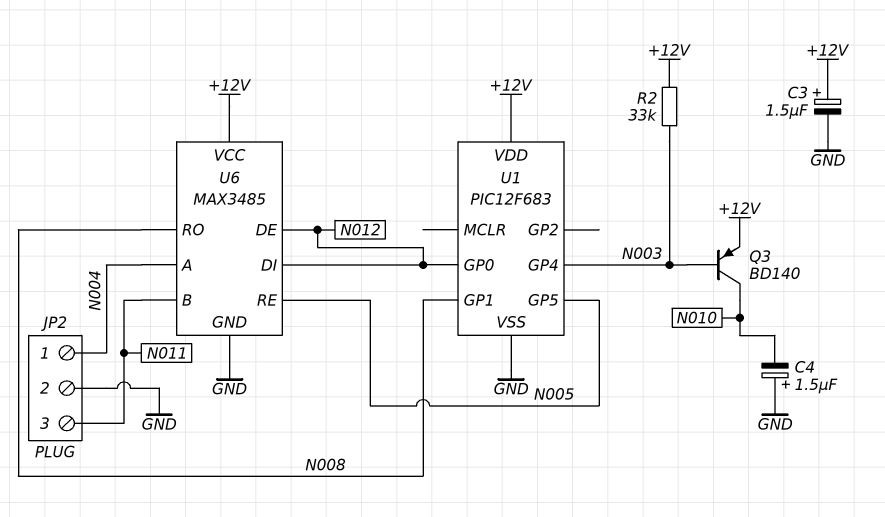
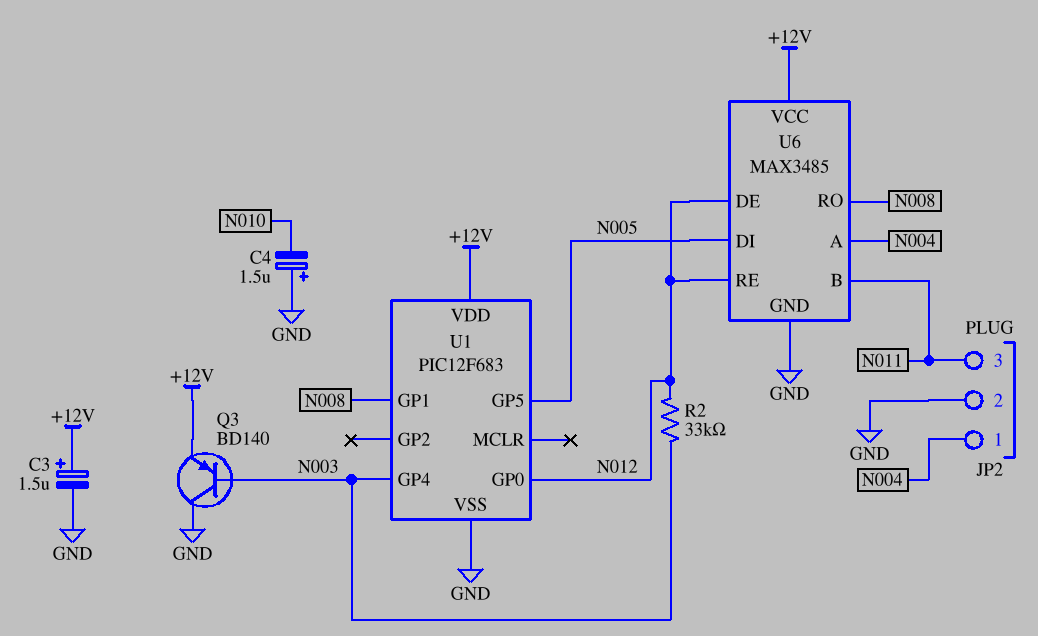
Q3: PNP BD140 (B N003, C N010, E +12V) -> PNP BD140 (B N003, C GND, E +12V)
R2: 33k (+12V, N003) -> 33k (N003, N012)
U6 pin DI: N012 -> N005
U6 pin RE: N005 -> N012

